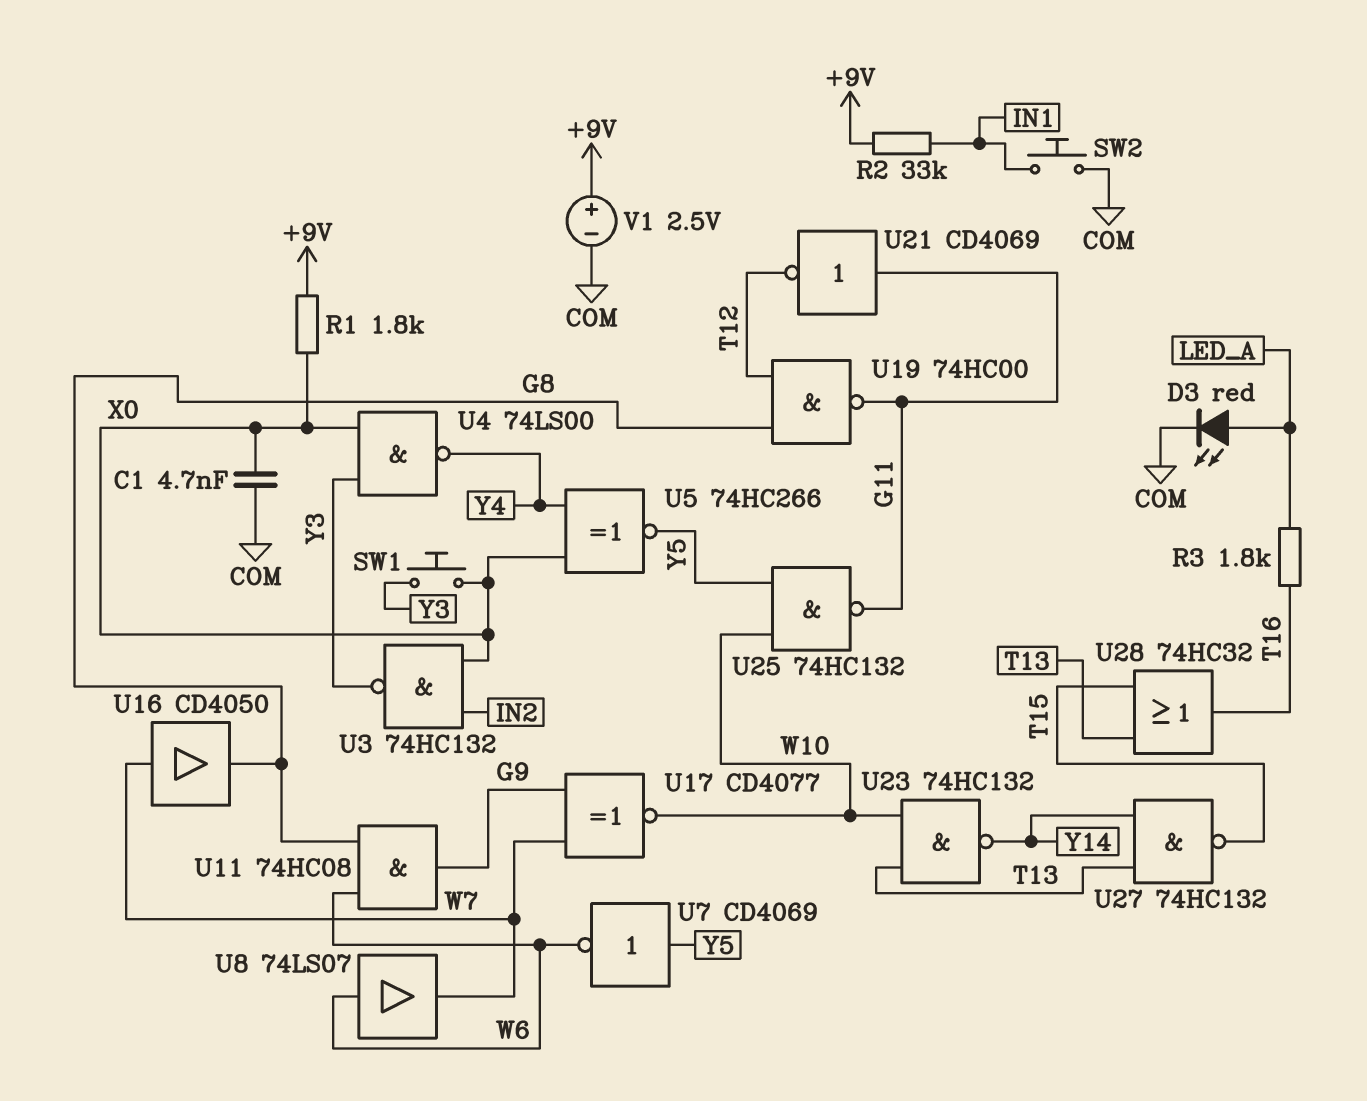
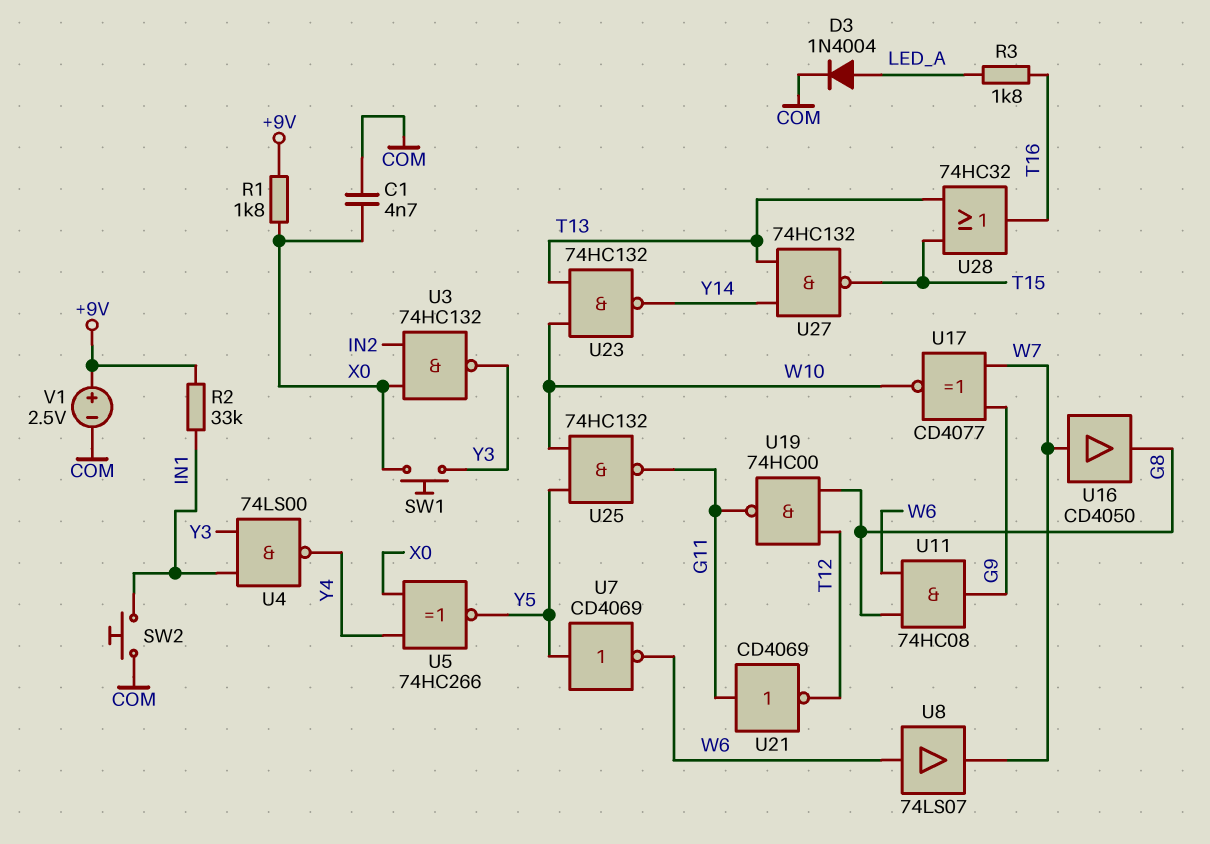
D3: LED red (A LED_A, K COM) -> diode 1N4004 (A LED_A, K COM)
U4: NAND 74LS00 (in X0, in Y3, out Y4) -> NAND 74LS00 (in IN1, in Y3, out Y4)

